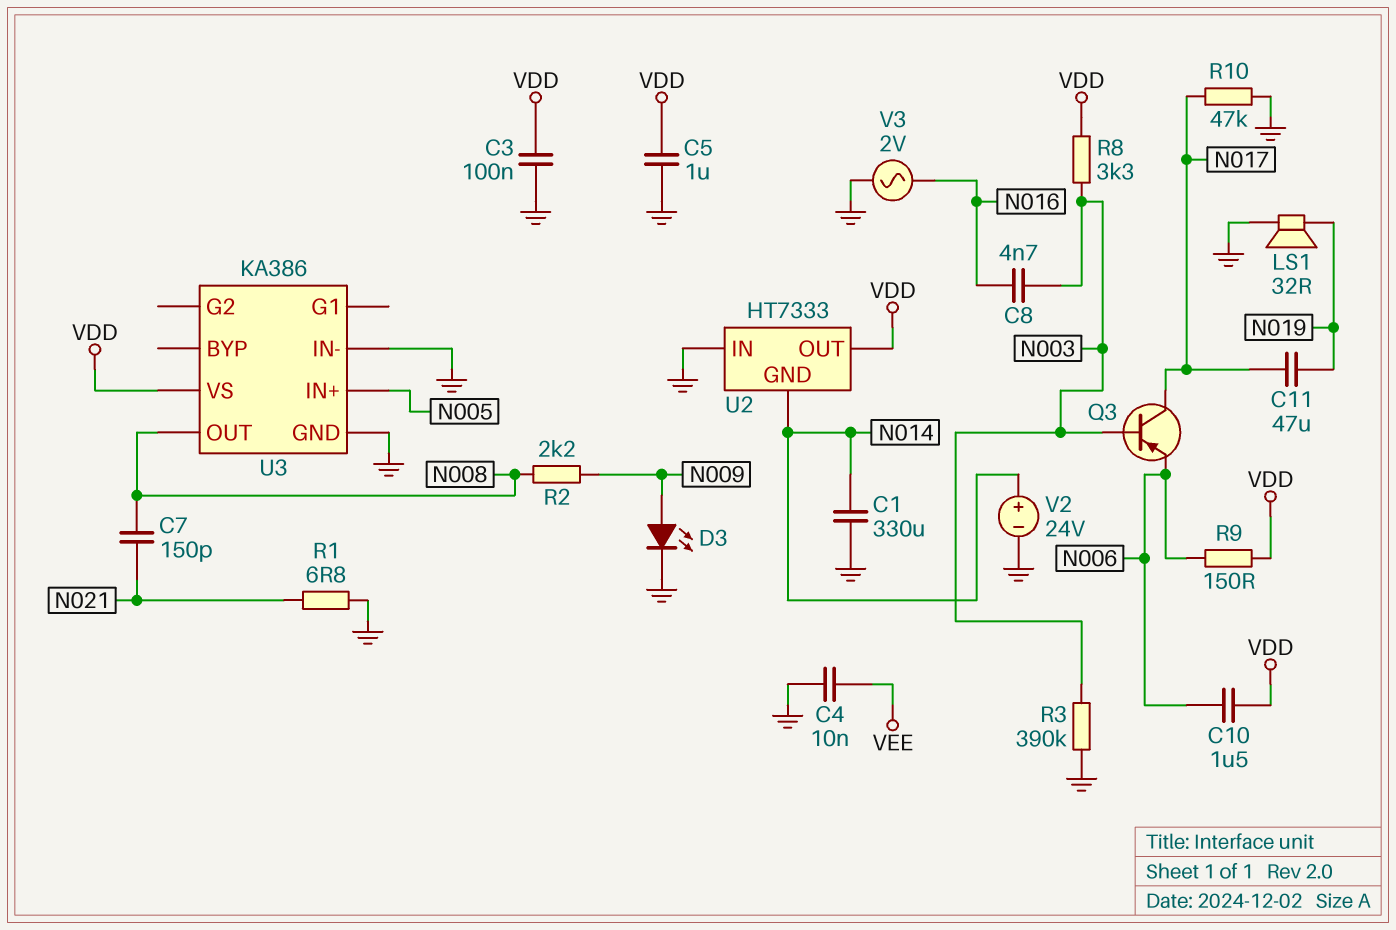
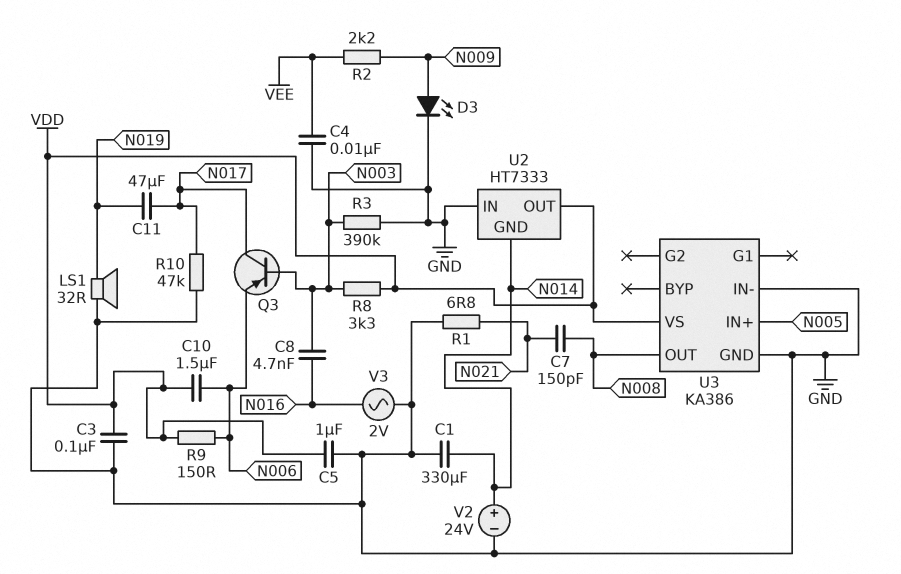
R2: 2.2k (N008, N009) -> 2.2k (N009, VEE)

